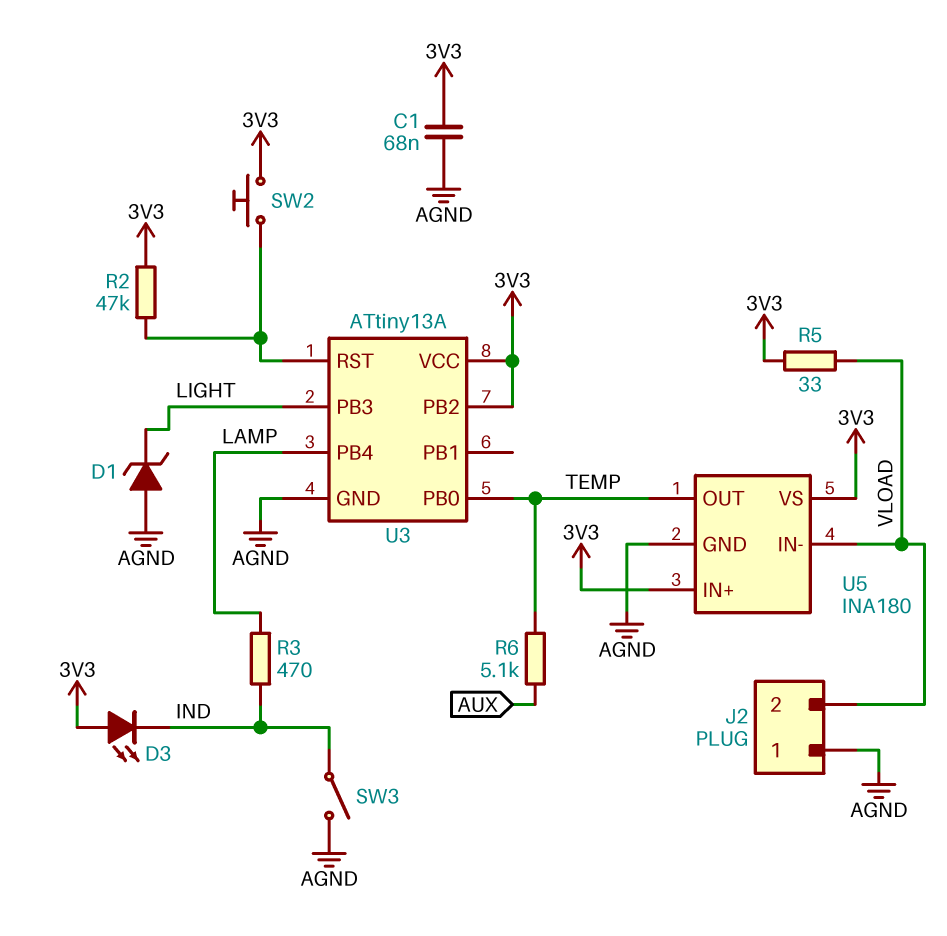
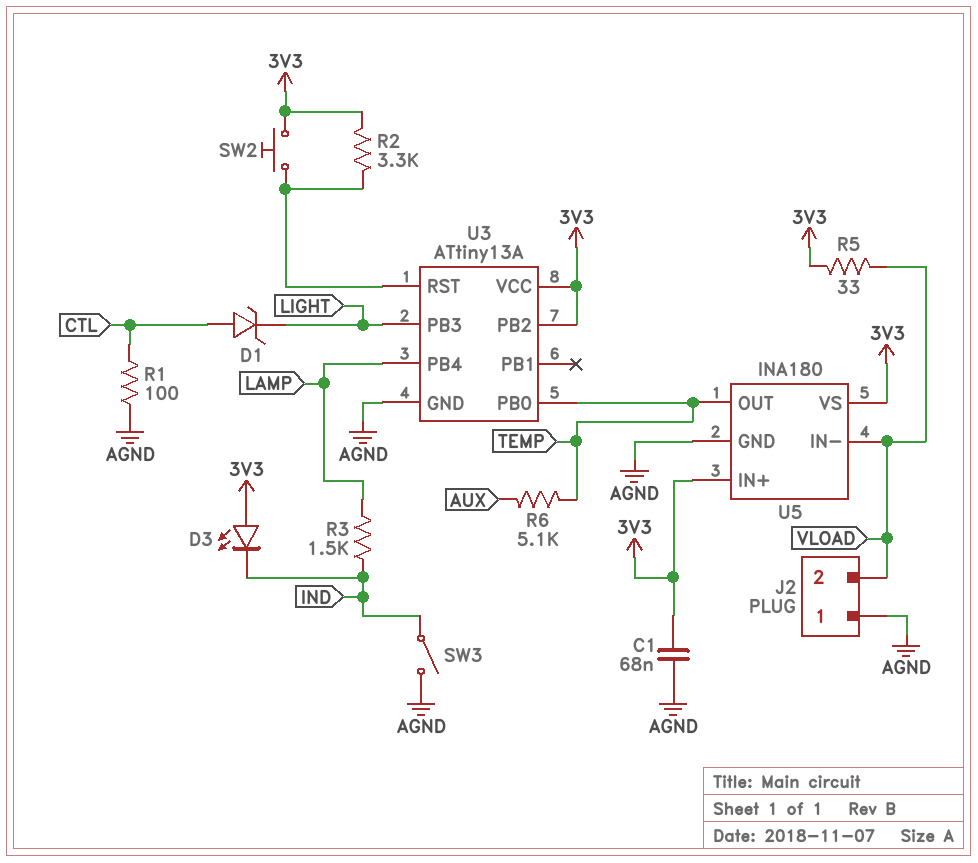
D1: zener (A AGND, K LIGHT) -> zener (A CTL, K LIGHT)
R1: none -> 100 (AGND, CTL)
R2: 47k (3V3, U3/RST) -> 3.3k (3V3, U3/RST)
R3: 470 (IND, LAMP) -> 1.5k (IND, LAMP)

